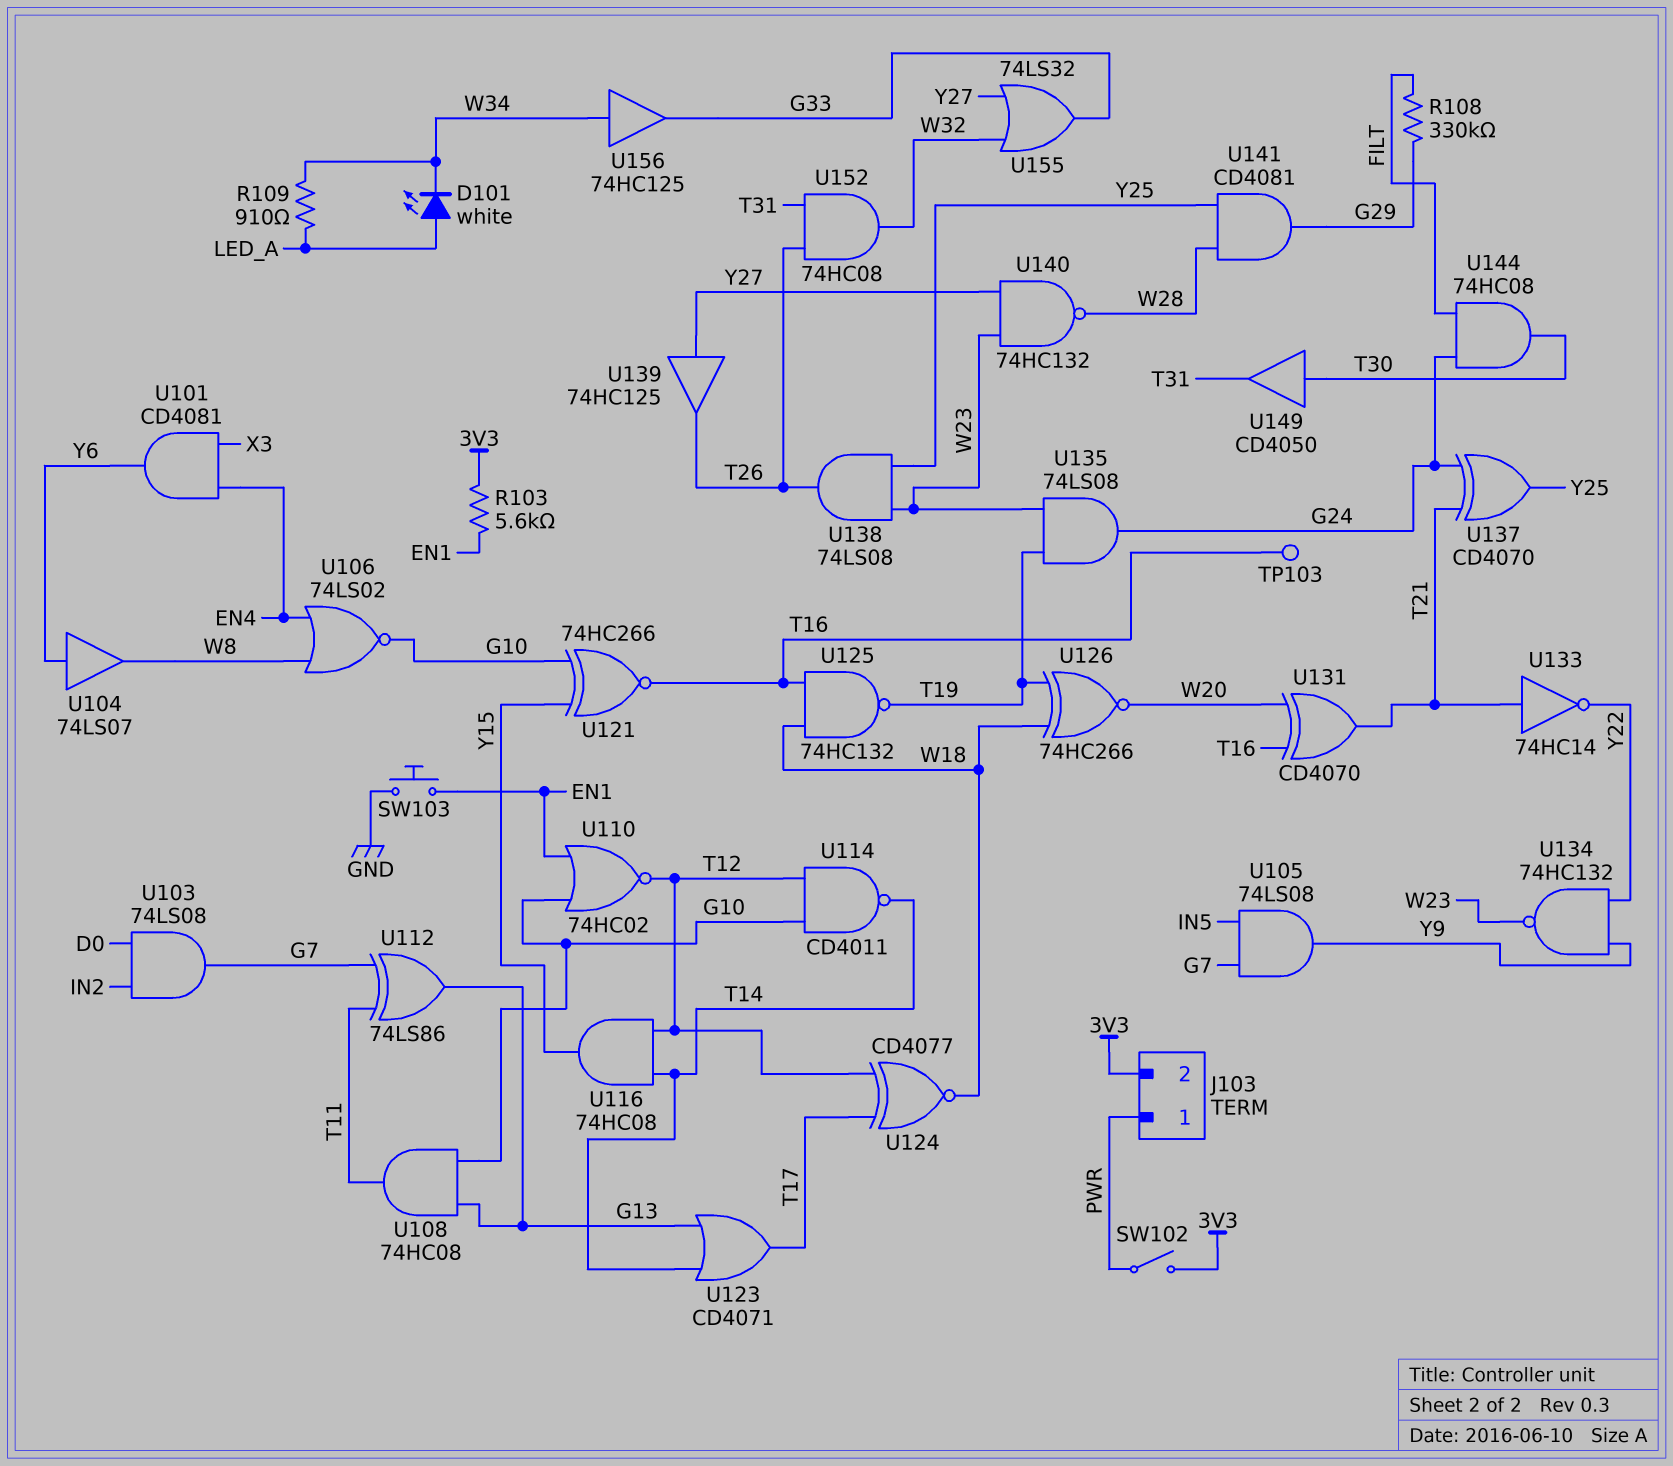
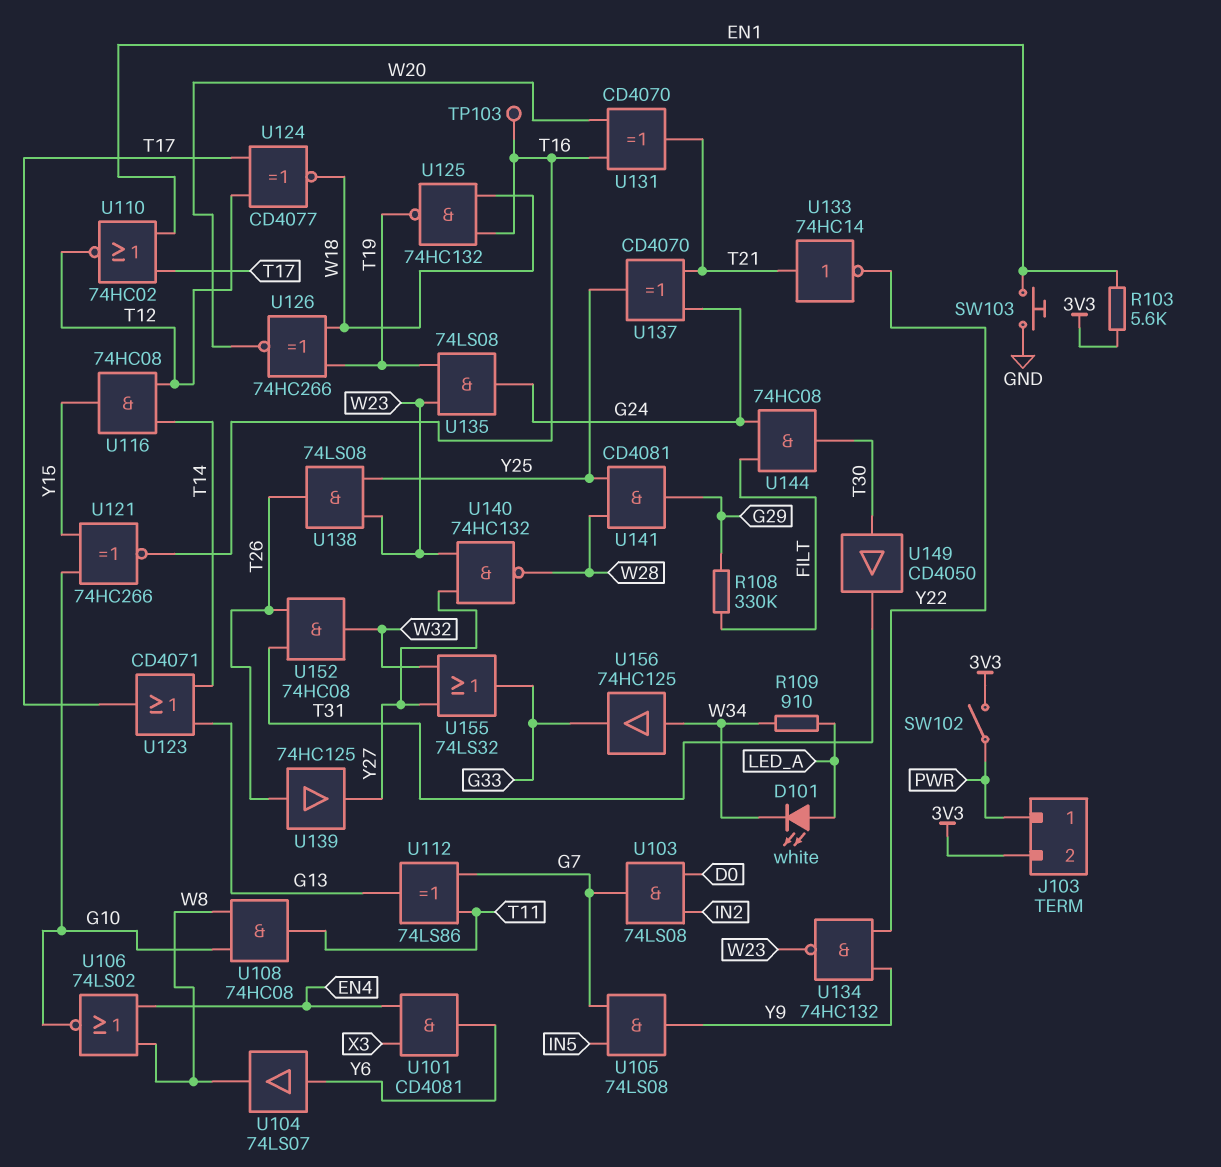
U108: AND 74HC08 (in G10, in G13, out T11) -> AND 74HC08 (in G10, in W8, out T11)
U110: NOR 74HC02 (in EN1, in G10, out T12) -> NOR 74HC02 (in EN1, in T17, out T12)
U114: NAND CD4011 (in G10, in T12, out T14) -> none
U139: buffer 74HC125 (in Y27, out T26) -> buffer 74HC125 (in T26, out Y27)

